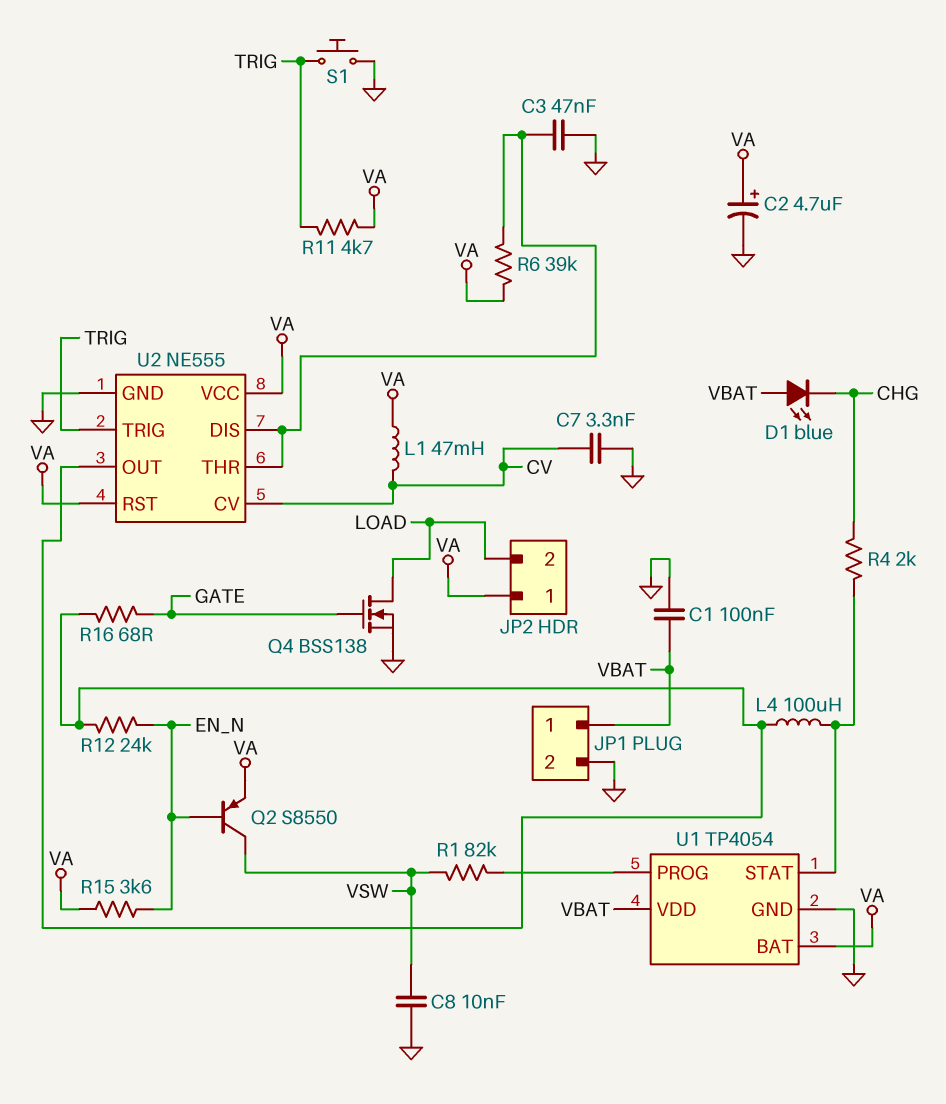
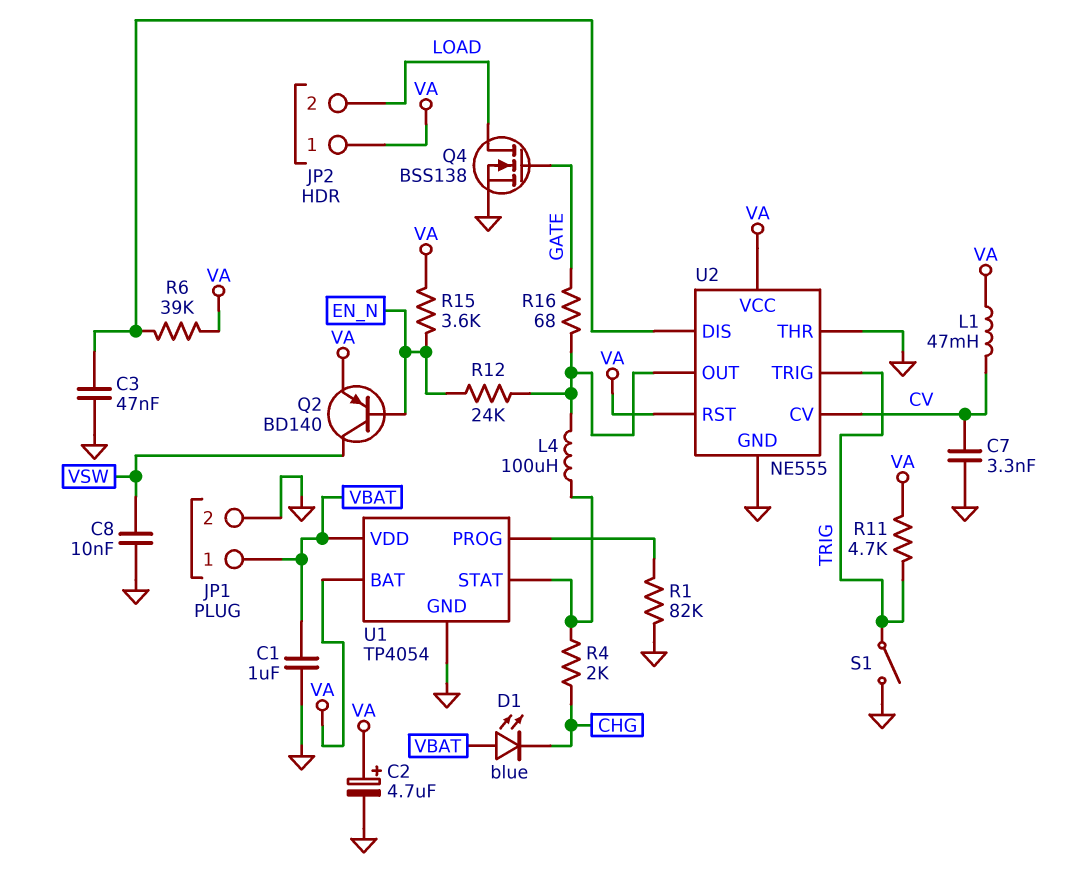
C1: 100nF (GND, VBAT) -> 1uF (GND, VBAT)
Q2: PNP S8550 (B EN_N, C VSW, E VA) -> PNP BD140 (B EN_N, C VSW, E VA)
R1: 82k (U1/PROG, VSW) -> 82k (GND, U1/PROG)
S1: button (GND, TRIG) -> switch (GND, TRIG)
U2 pin THR: U2/DIS -> GND

